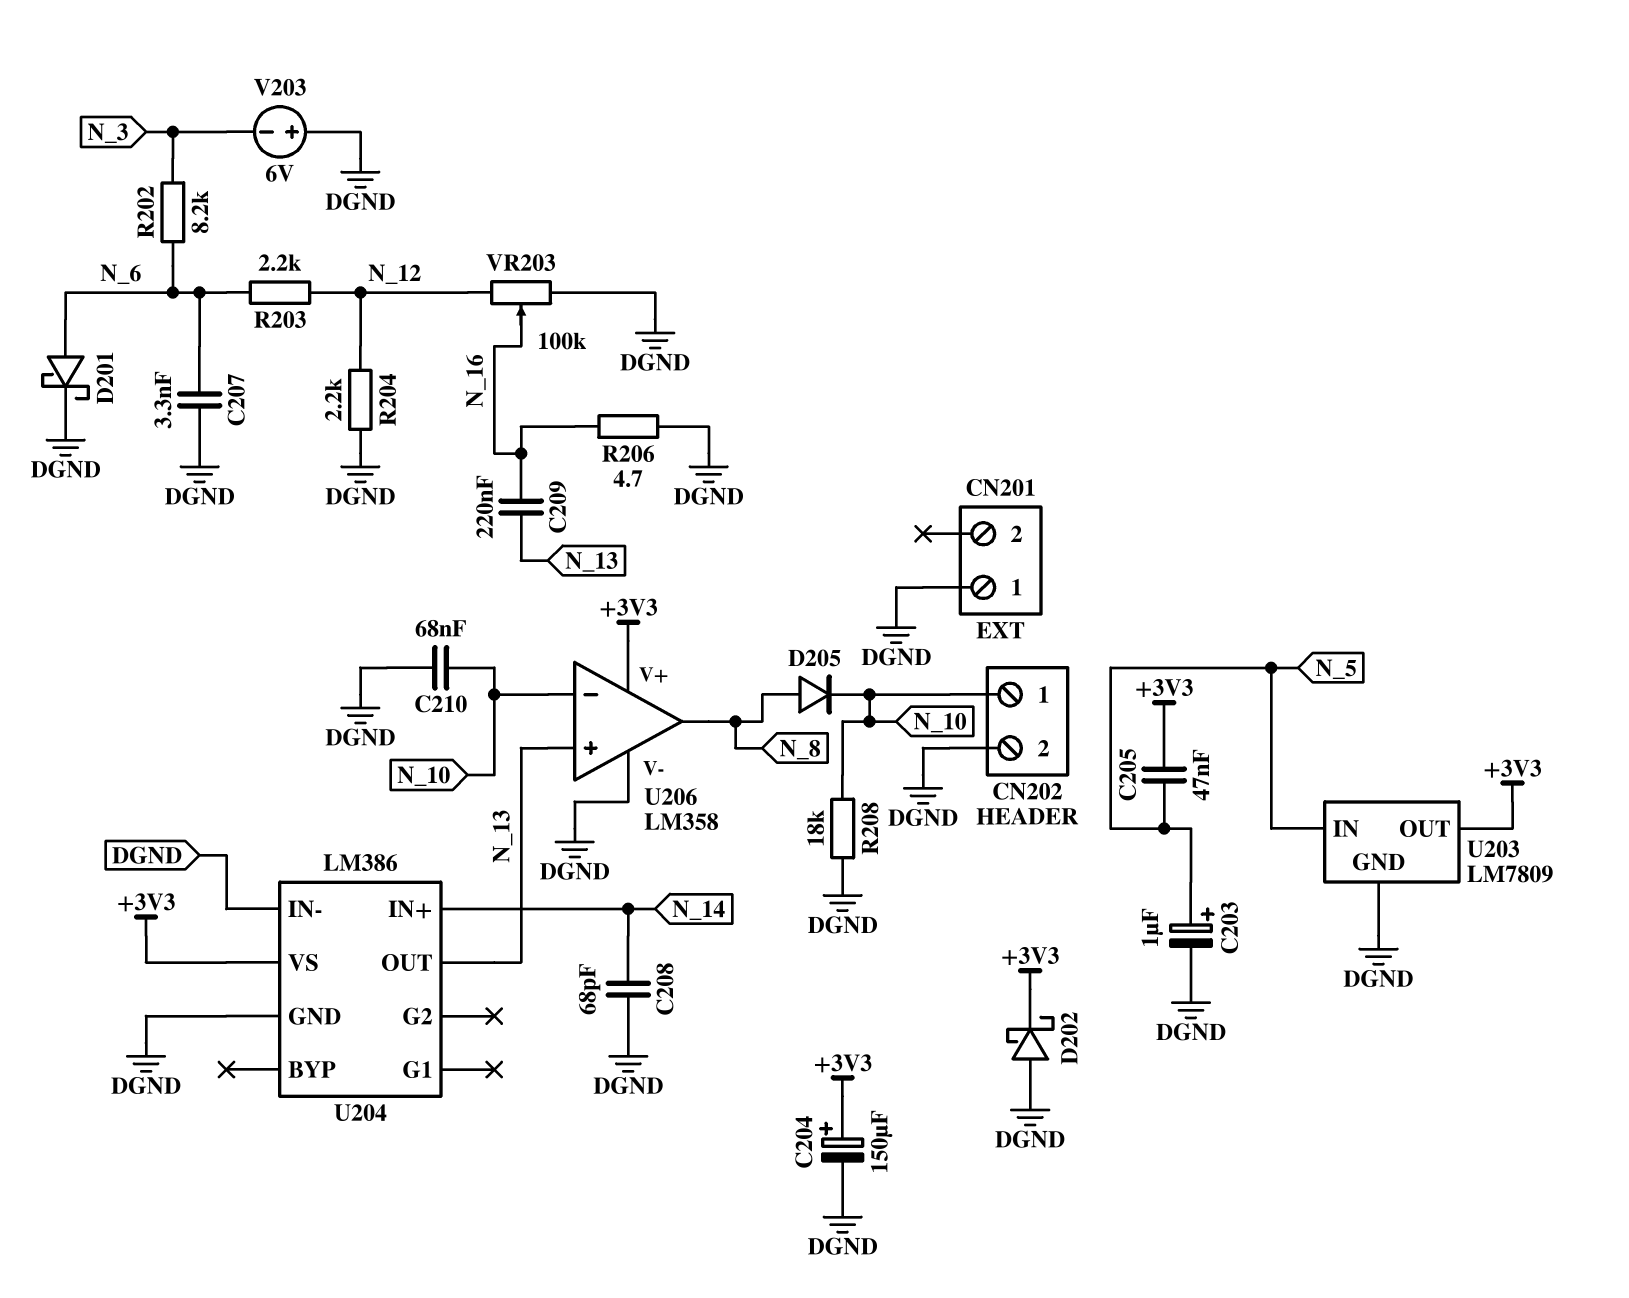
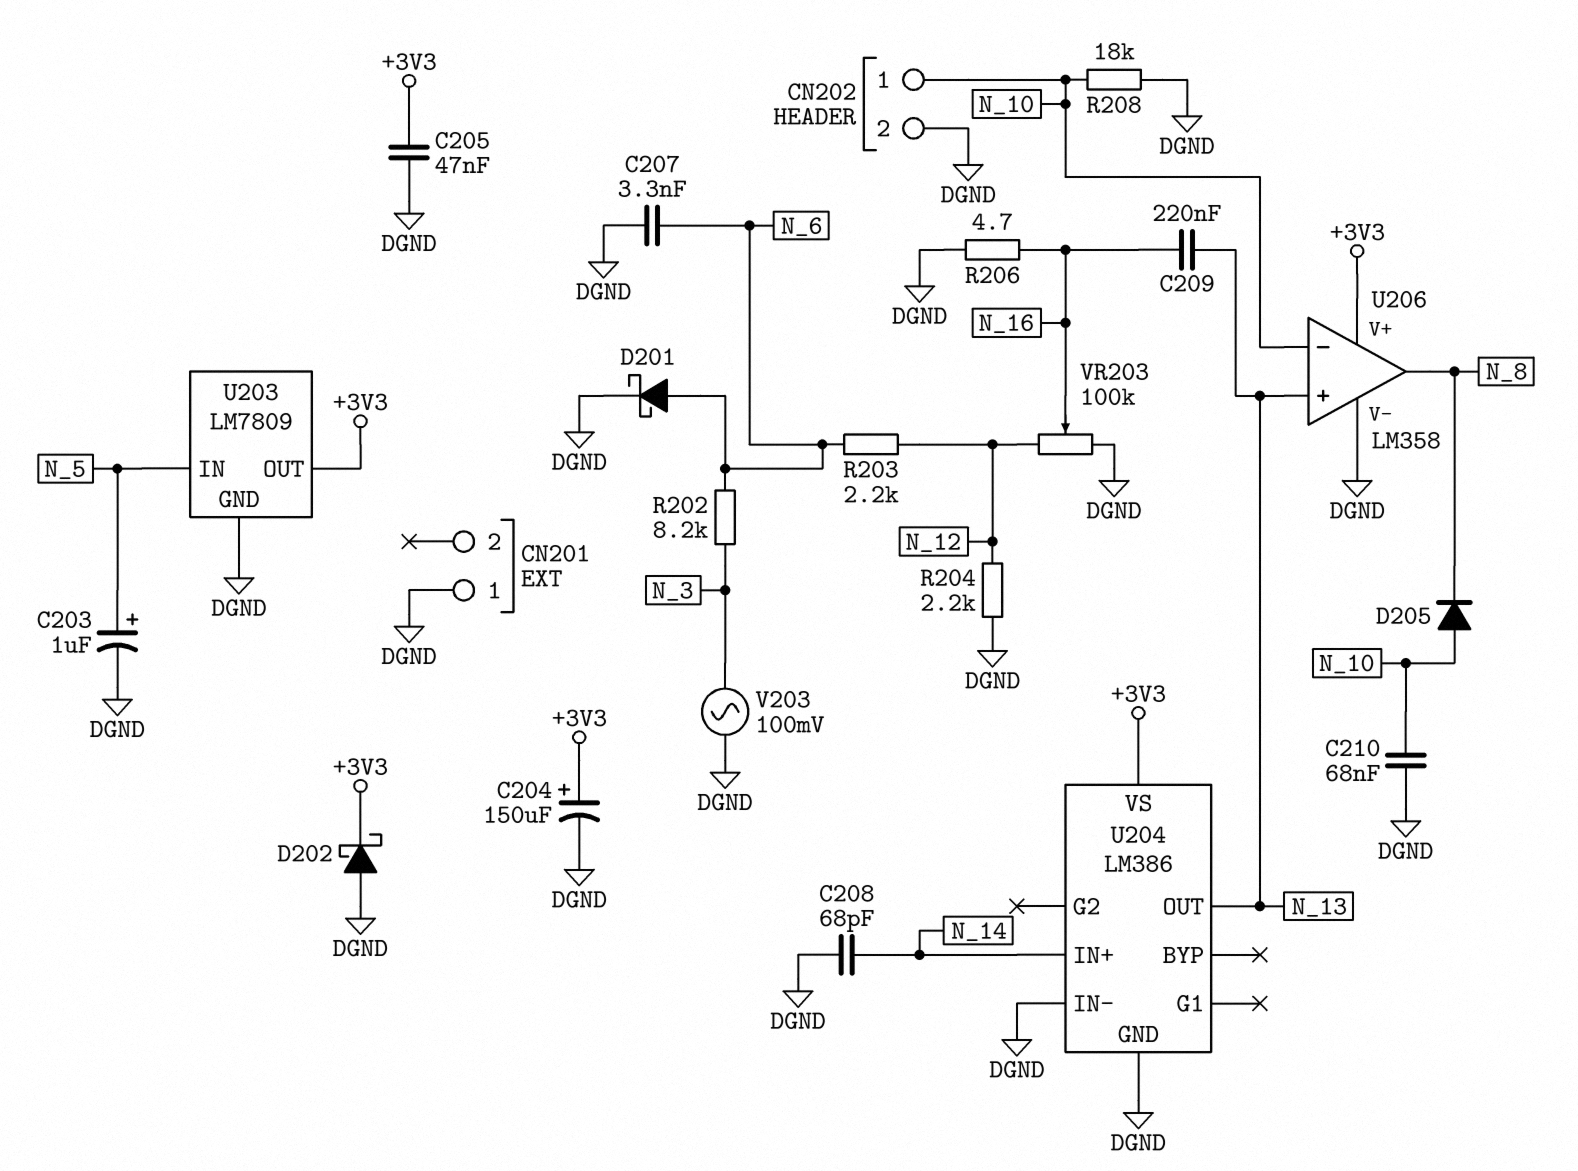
C205: 47nF (+3V3, N_5) -> 47nF (+3V3, DGND)
D205: diode (A N_8, K N_10) -> diode (A N_10, K N_8)
V203: 6V (plus DGND, minus N_3) -> AC 100mV (DGND, N_3)

